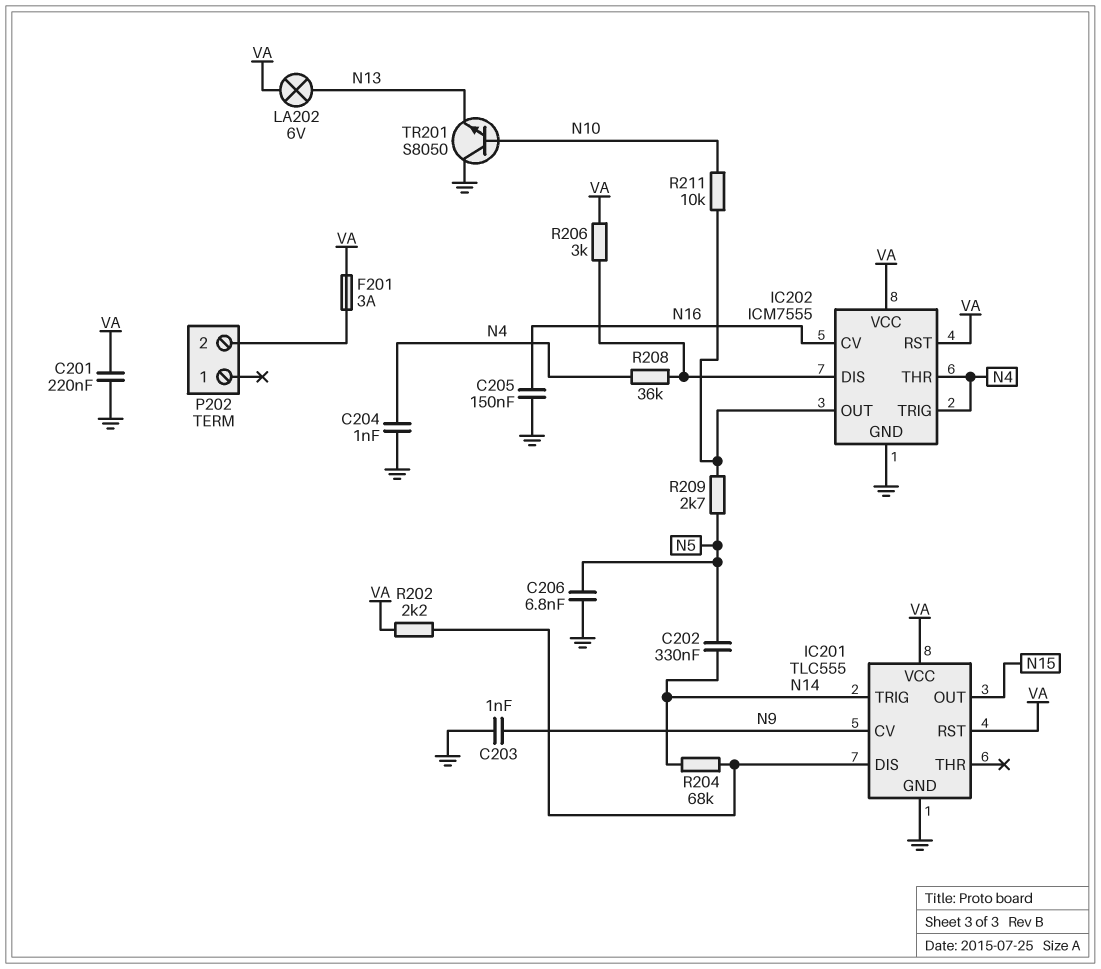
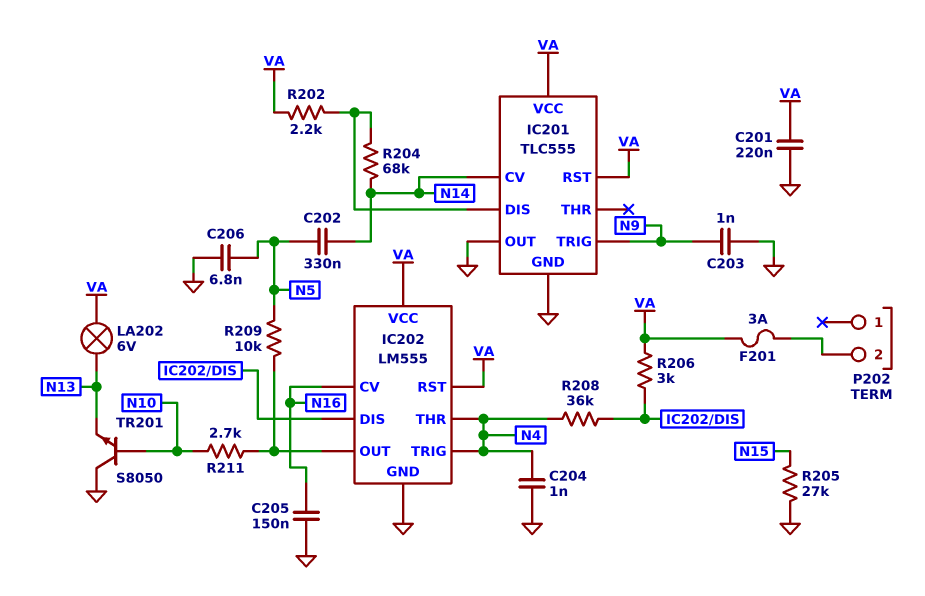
IC201 pin CV: N9 -> N14
IC201 pin OUT: N15 -> GND
IC201 pin TRIG: N14 -> N9
IC202: ICM7555 -> LM555
R205: none -> 27k (GND, N15)
R209: 2.7k (IC202/OUT, N5) -> 10k (IC202/OUT, N5)
R211: 10k (IC202/OUT, N10) -> 2.7k (IC202/OUT, N10)

